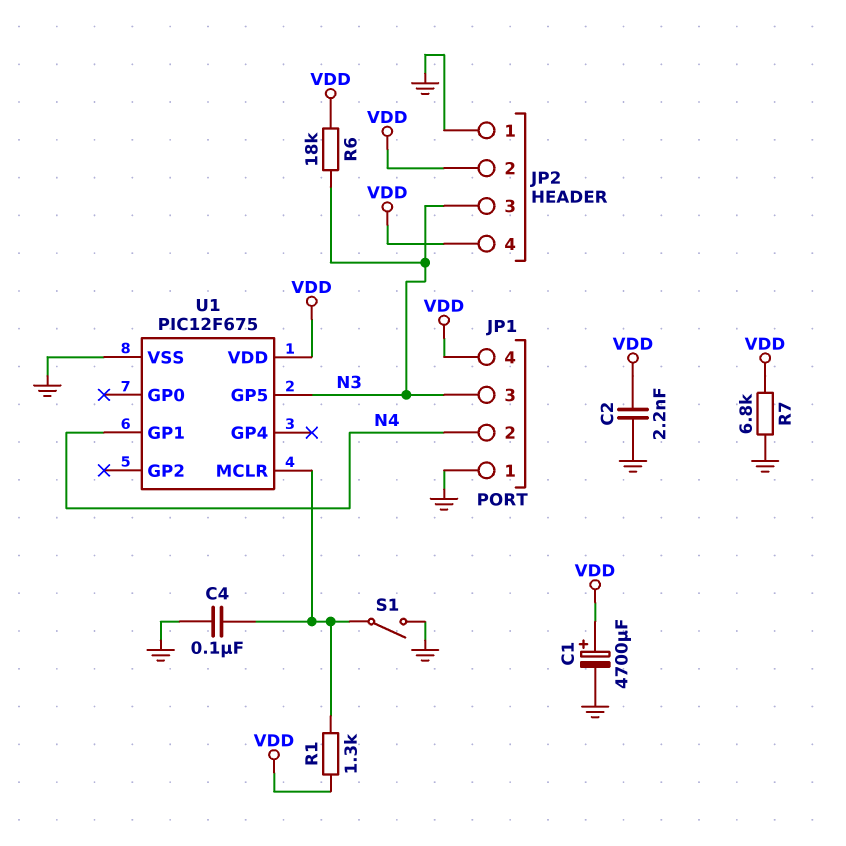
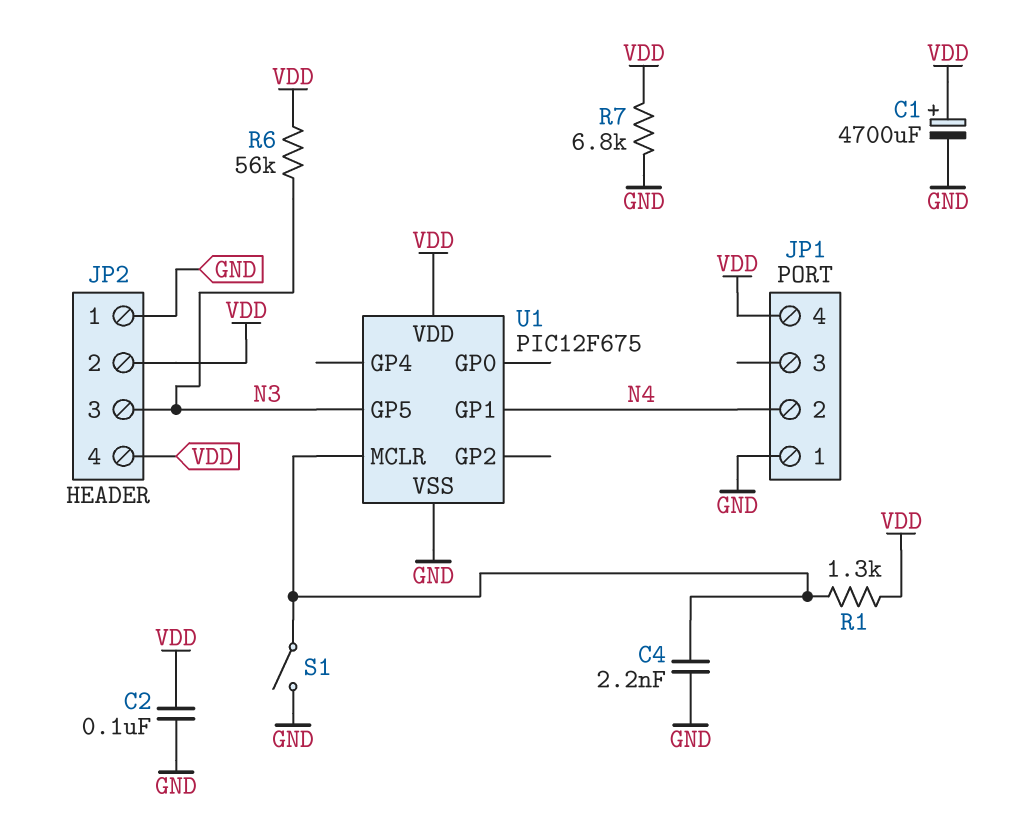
C2: 2.2nF (GND, VDD) -> 100nF (GND, VDD)
C4: 100nF (GND, U1/MCLR) -> 2.2nF (GND, U1/MCLR)
JP1 pin 3: N3 -> none
R6: 18k (N3, VDD) -> 56k (N3, VDD)

